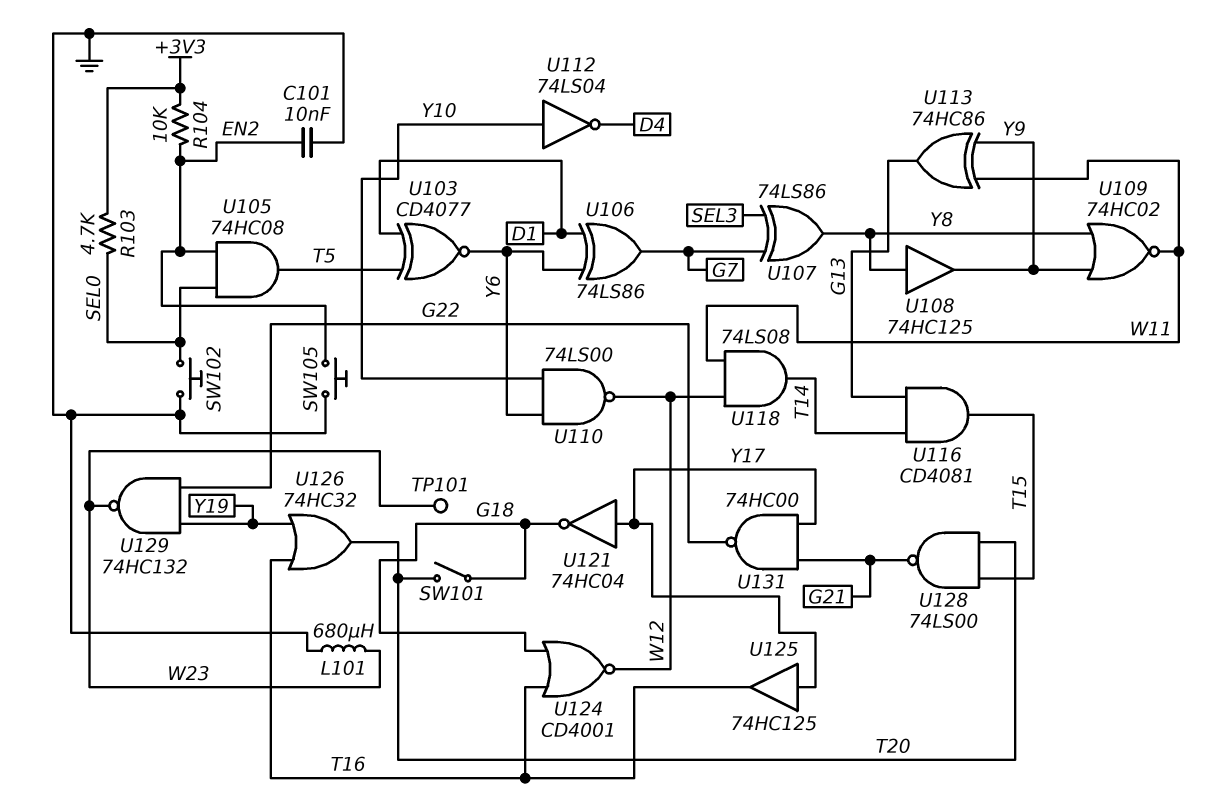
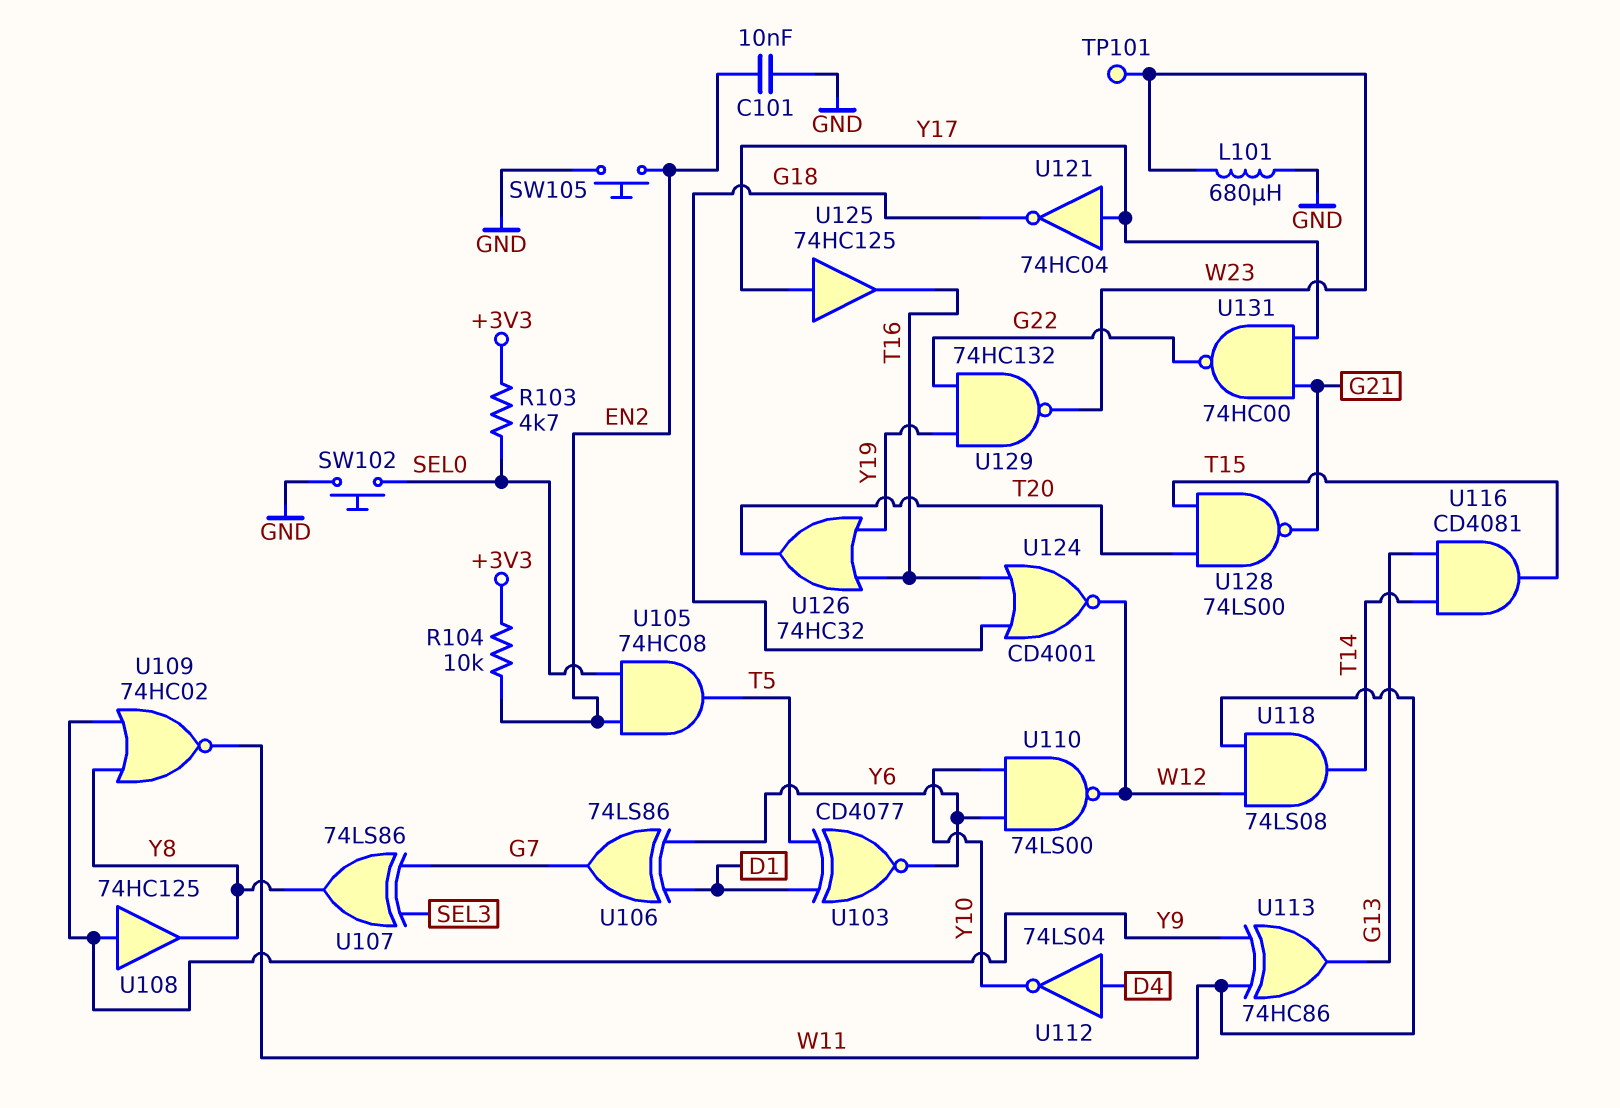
SW101: switch (G18, T20) -> none
U108: buffer 74HC125 (in Y8, out Y9) -> buffer 74HC125 (in Y9, out Y8)
U112: NOT 74LS04 (in Y10, out D4) -> NOT 74LS04 (in D4, out Y10)

